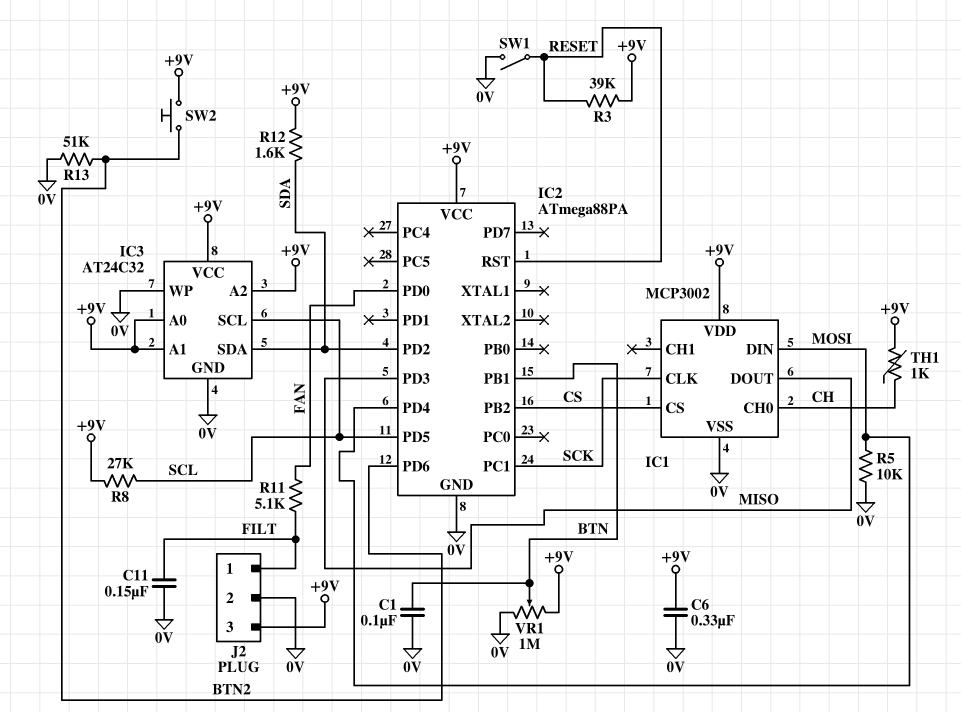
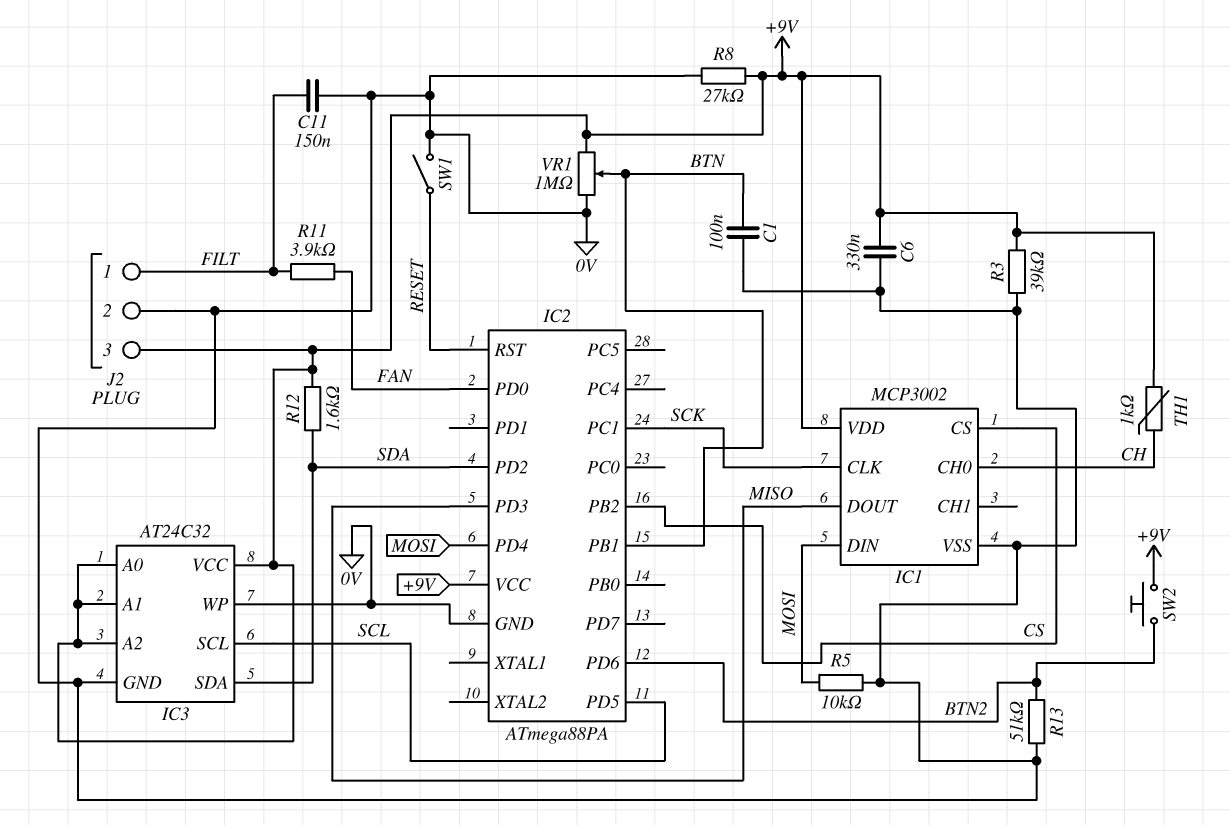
R3: 39k (+9V, RESET) -> 39k (+9V, 0V)
R8: 27k (+9V, SCL) -> 27k (+9V, 0V)
R11: 5.1k (FAN, FILT) -> 3.9k (FAN, FILT)

